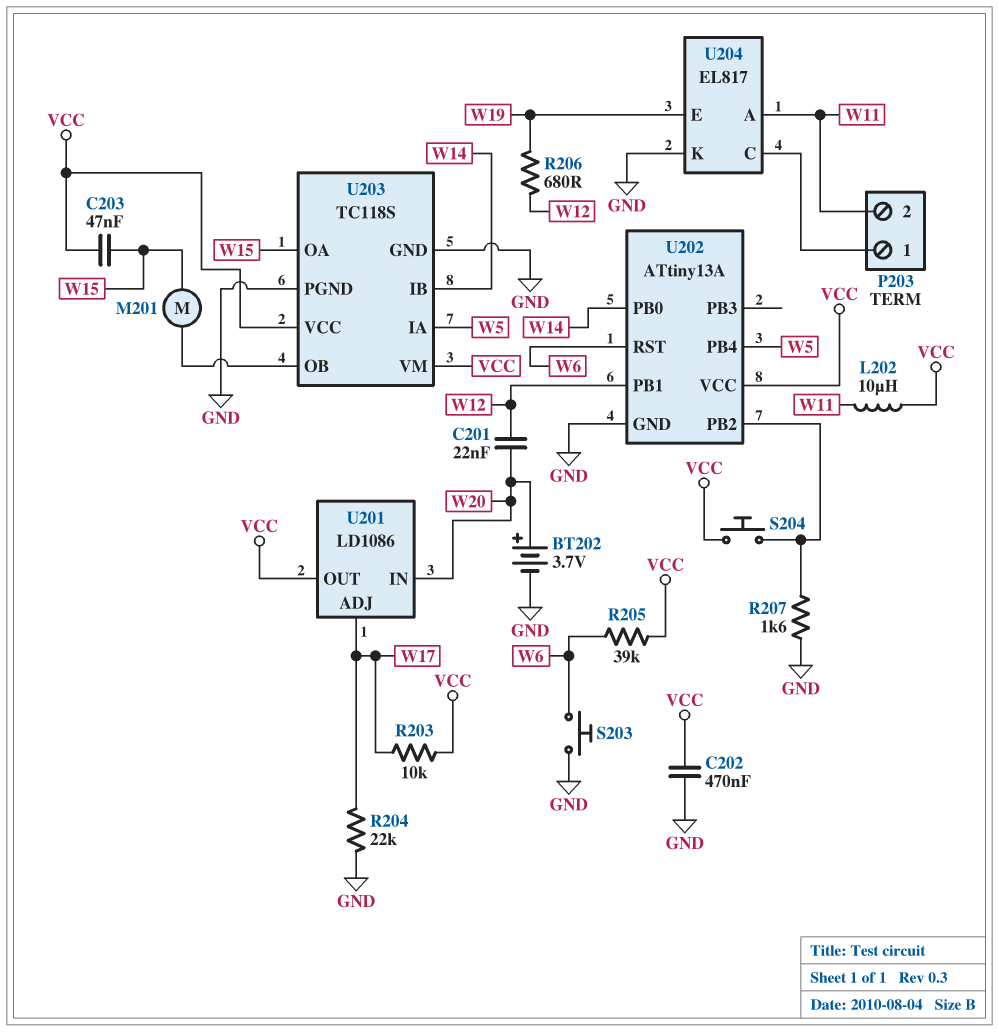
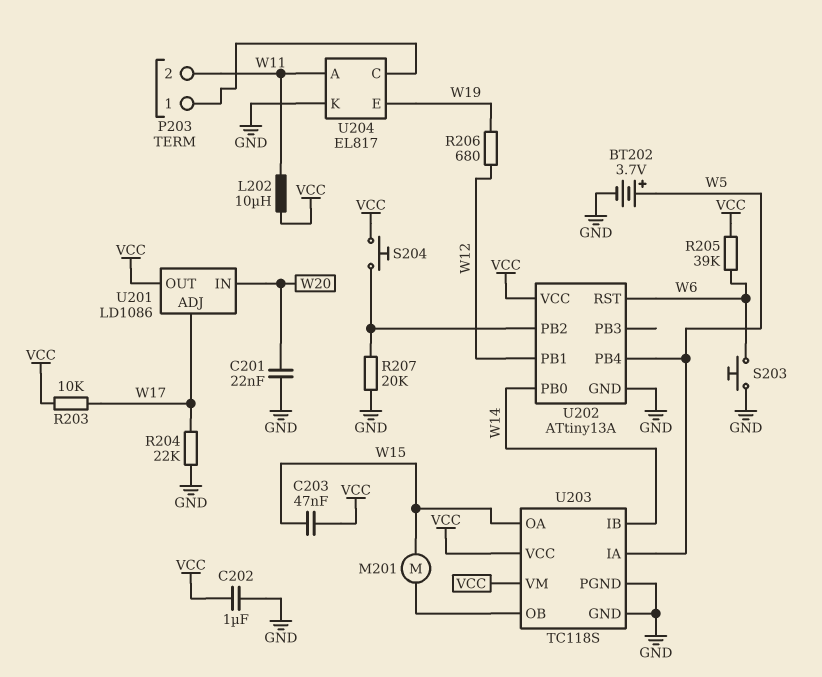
BT202: 3.7V (plus W20, minus GND) -> 3.7V (plus W5, minus GND)
C201: 22nF (W12, W20) -> 22nF (GND, W20)
C202: 470nF (GND, VCC) -> 1uF (GND, VCC)
R207: 1.6k (GND, U202/PB2) -> 20k (GND, U202/PB2)

